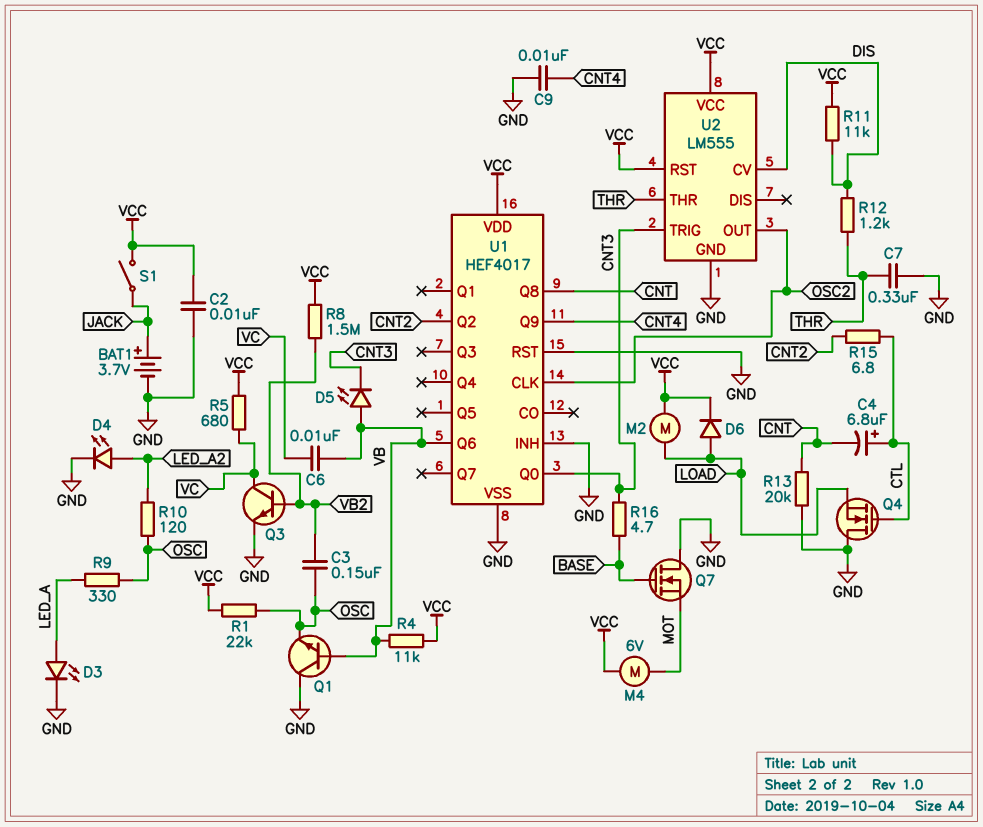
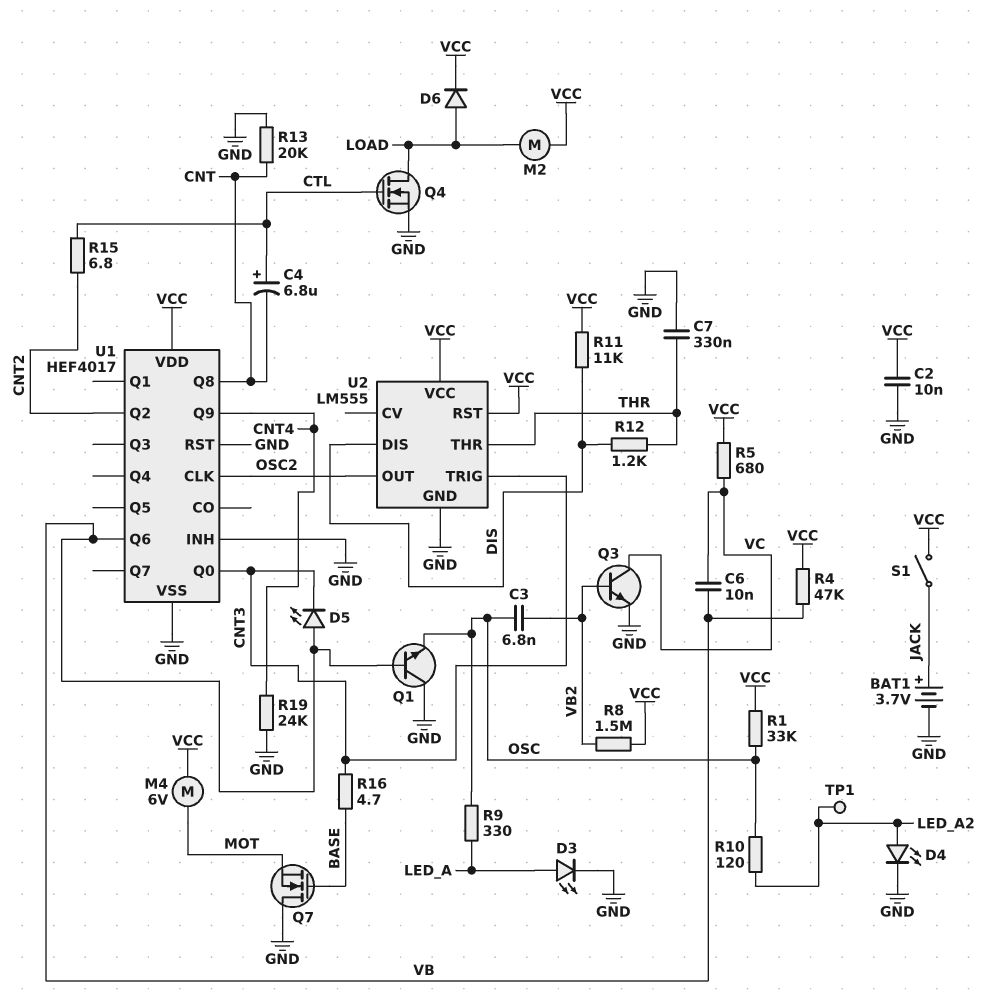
C3: 150nF (OSC, VB2) -> 6.8nF (OSC, VB2)
C9: 10nF (CNT4, GND) -> none
Q4: NMOS (G CTL, D GND, S LOAD) -> NMOS (G CTL, D LOAD, S GND)
R1: 22k (OSC, VCC) -> 33k (OSC, VCC)
R4: 11k (VB, VCC) -> 47k (VB, VCC)
R19: none -> 24k (CNT4, GND)
TP1: none -> test point (LED_A2)
U2 pin CV: DIS -> none
U2 pin DIS: none -> DIS

